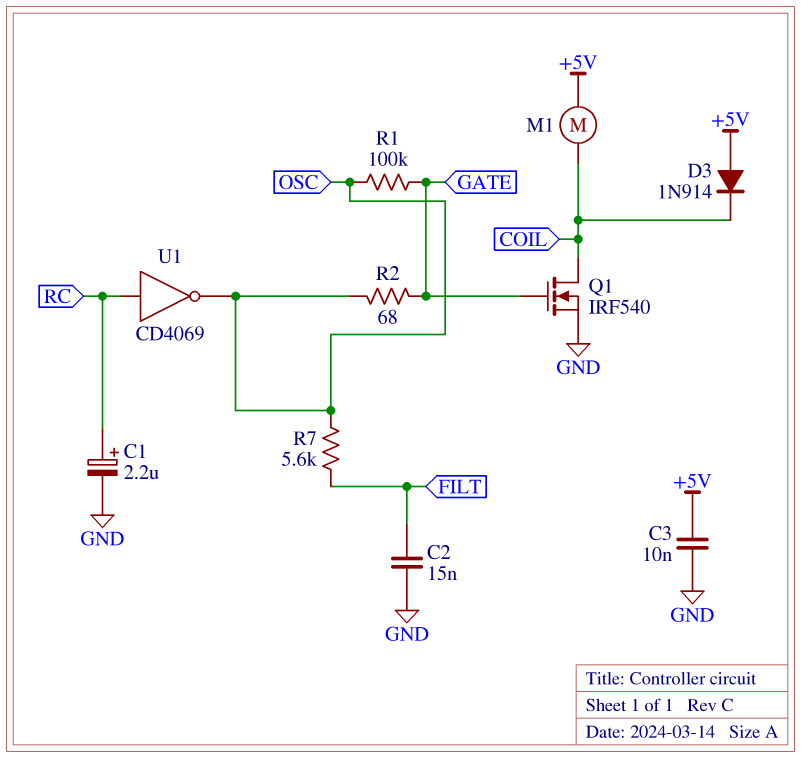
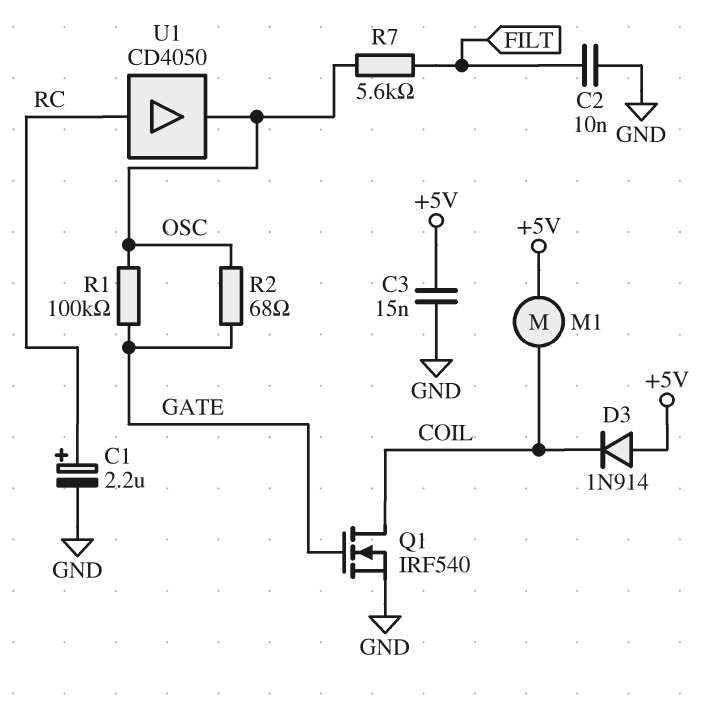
C2: 15nF (FILT, GND) -> 10nF (FILT, GND)
C3: 10nF (+5V, GND) -> 15nF (+5V, GND)
U1: NOT CD4069 (in RC, out OSC) -> buffer CD4050 (in RC, out OSC)

